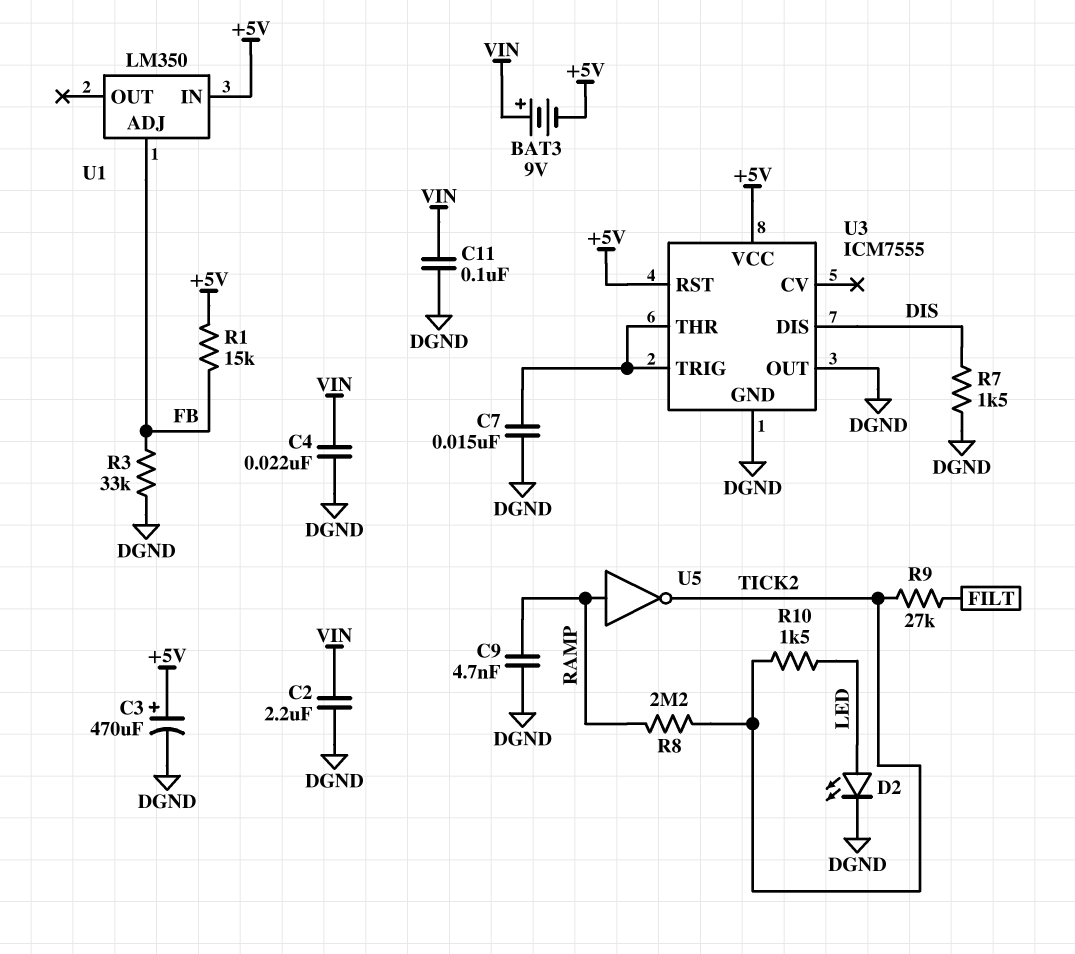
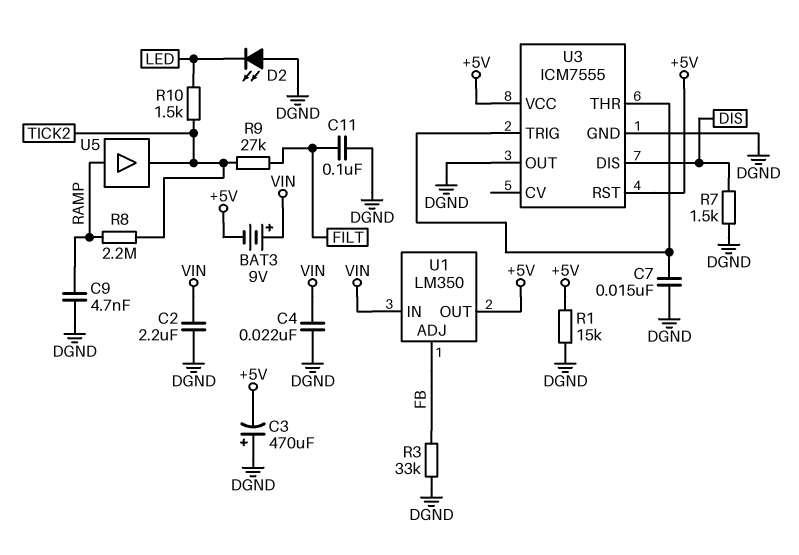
C3: 470uF (plus +5V, minus DGND) -> 470uF (plus DGND, minus +5V)
C11: 100nF (DGND, VIN) -> 100nF (DGND, FILT)
D2: LED (A LED, K DGND) -> LED (A DGND, K LED)
R1: 15k (+5V, FB) -> 15k (+5V, DGND)
U1 pin IN: +5V -> VIN
U1 pin OUT: none -> +5V
U5: NOT (in RAMP, out TICK2) -> buffer (in RAMP, out TICK2)

